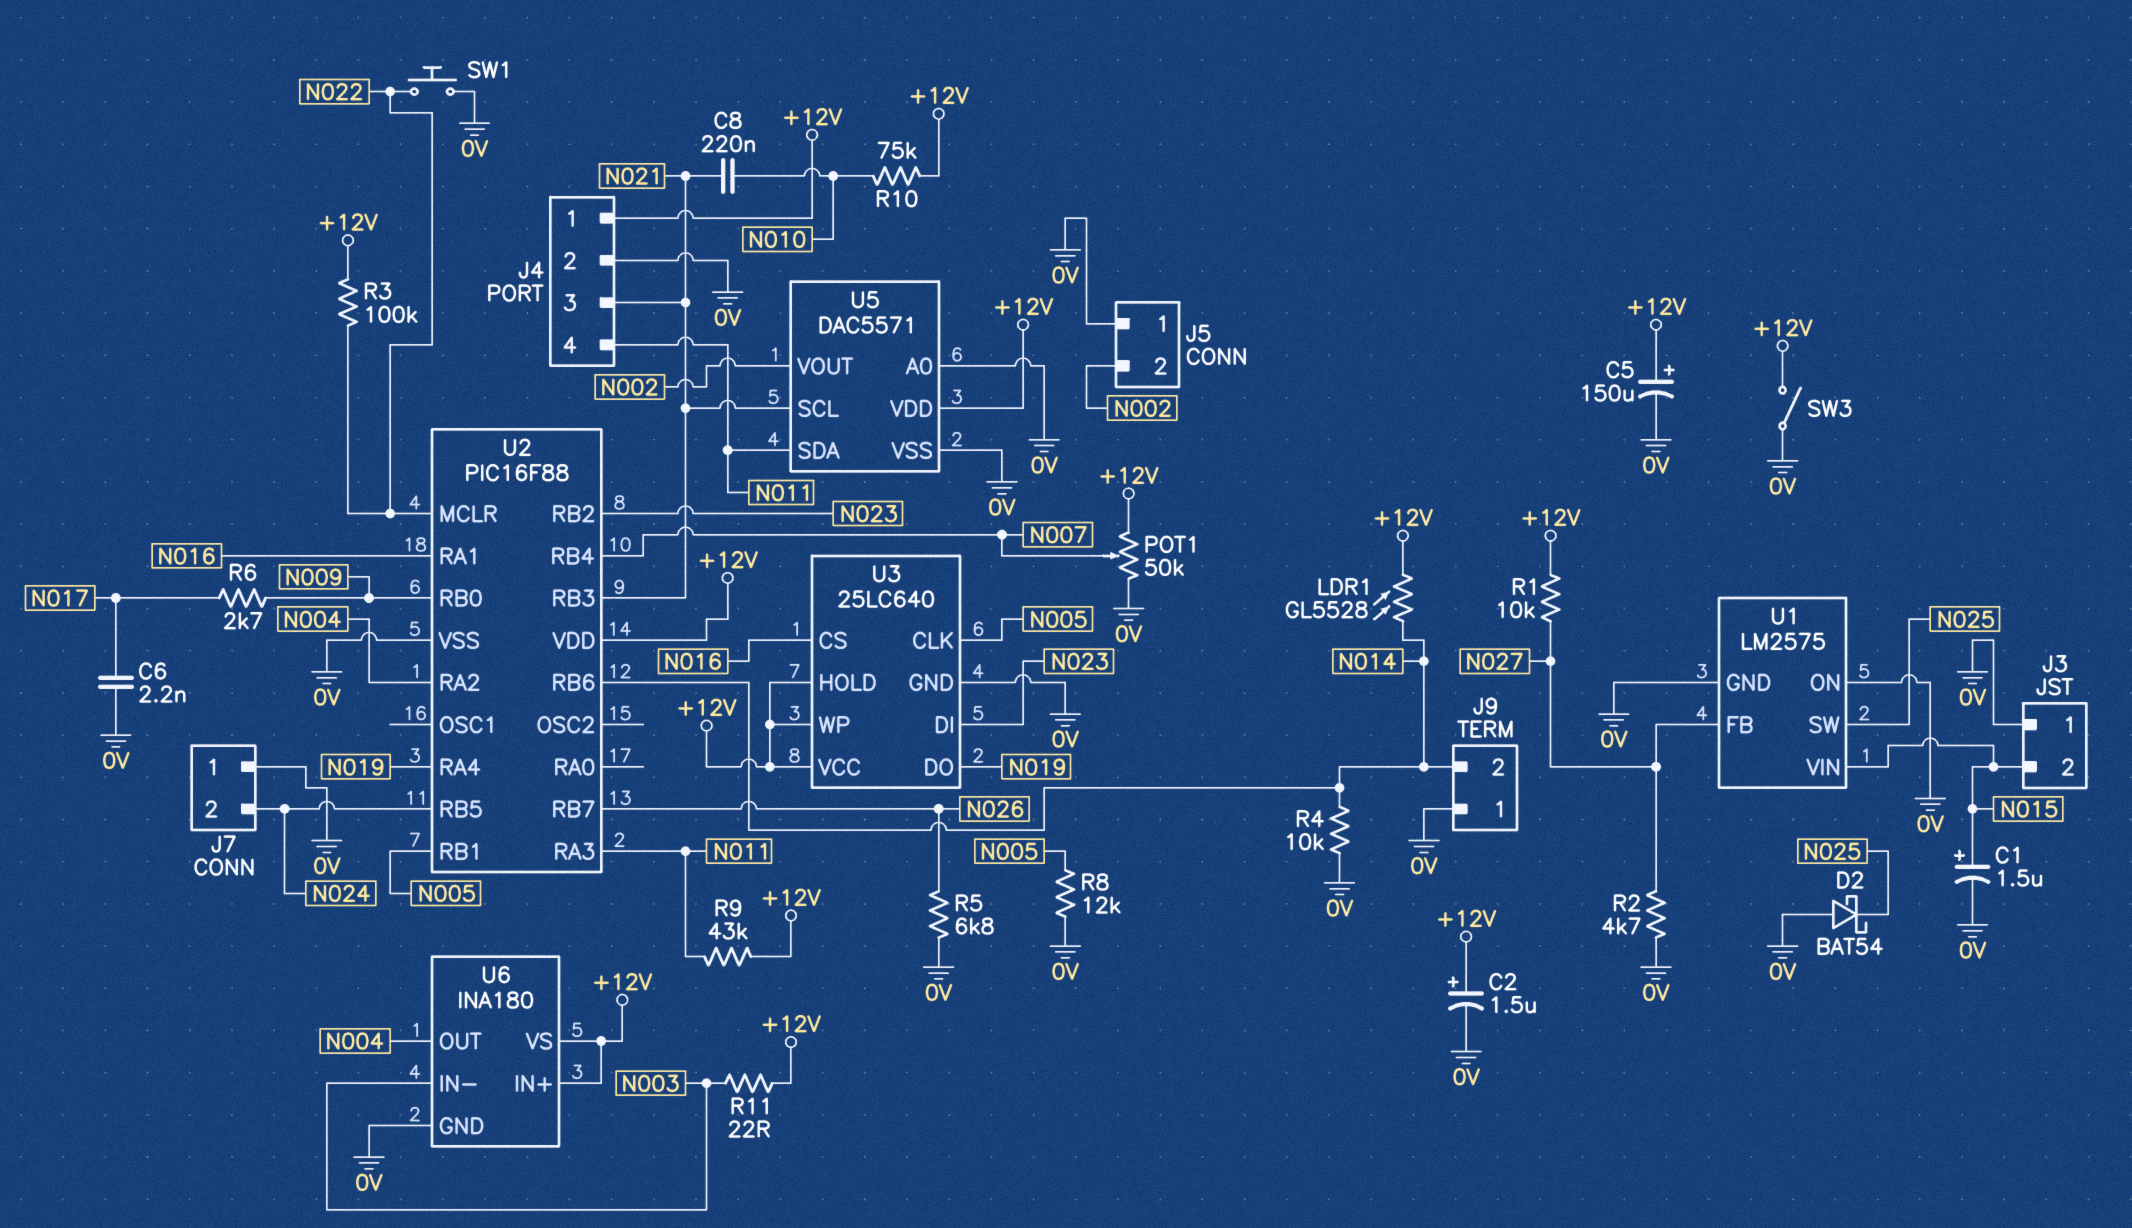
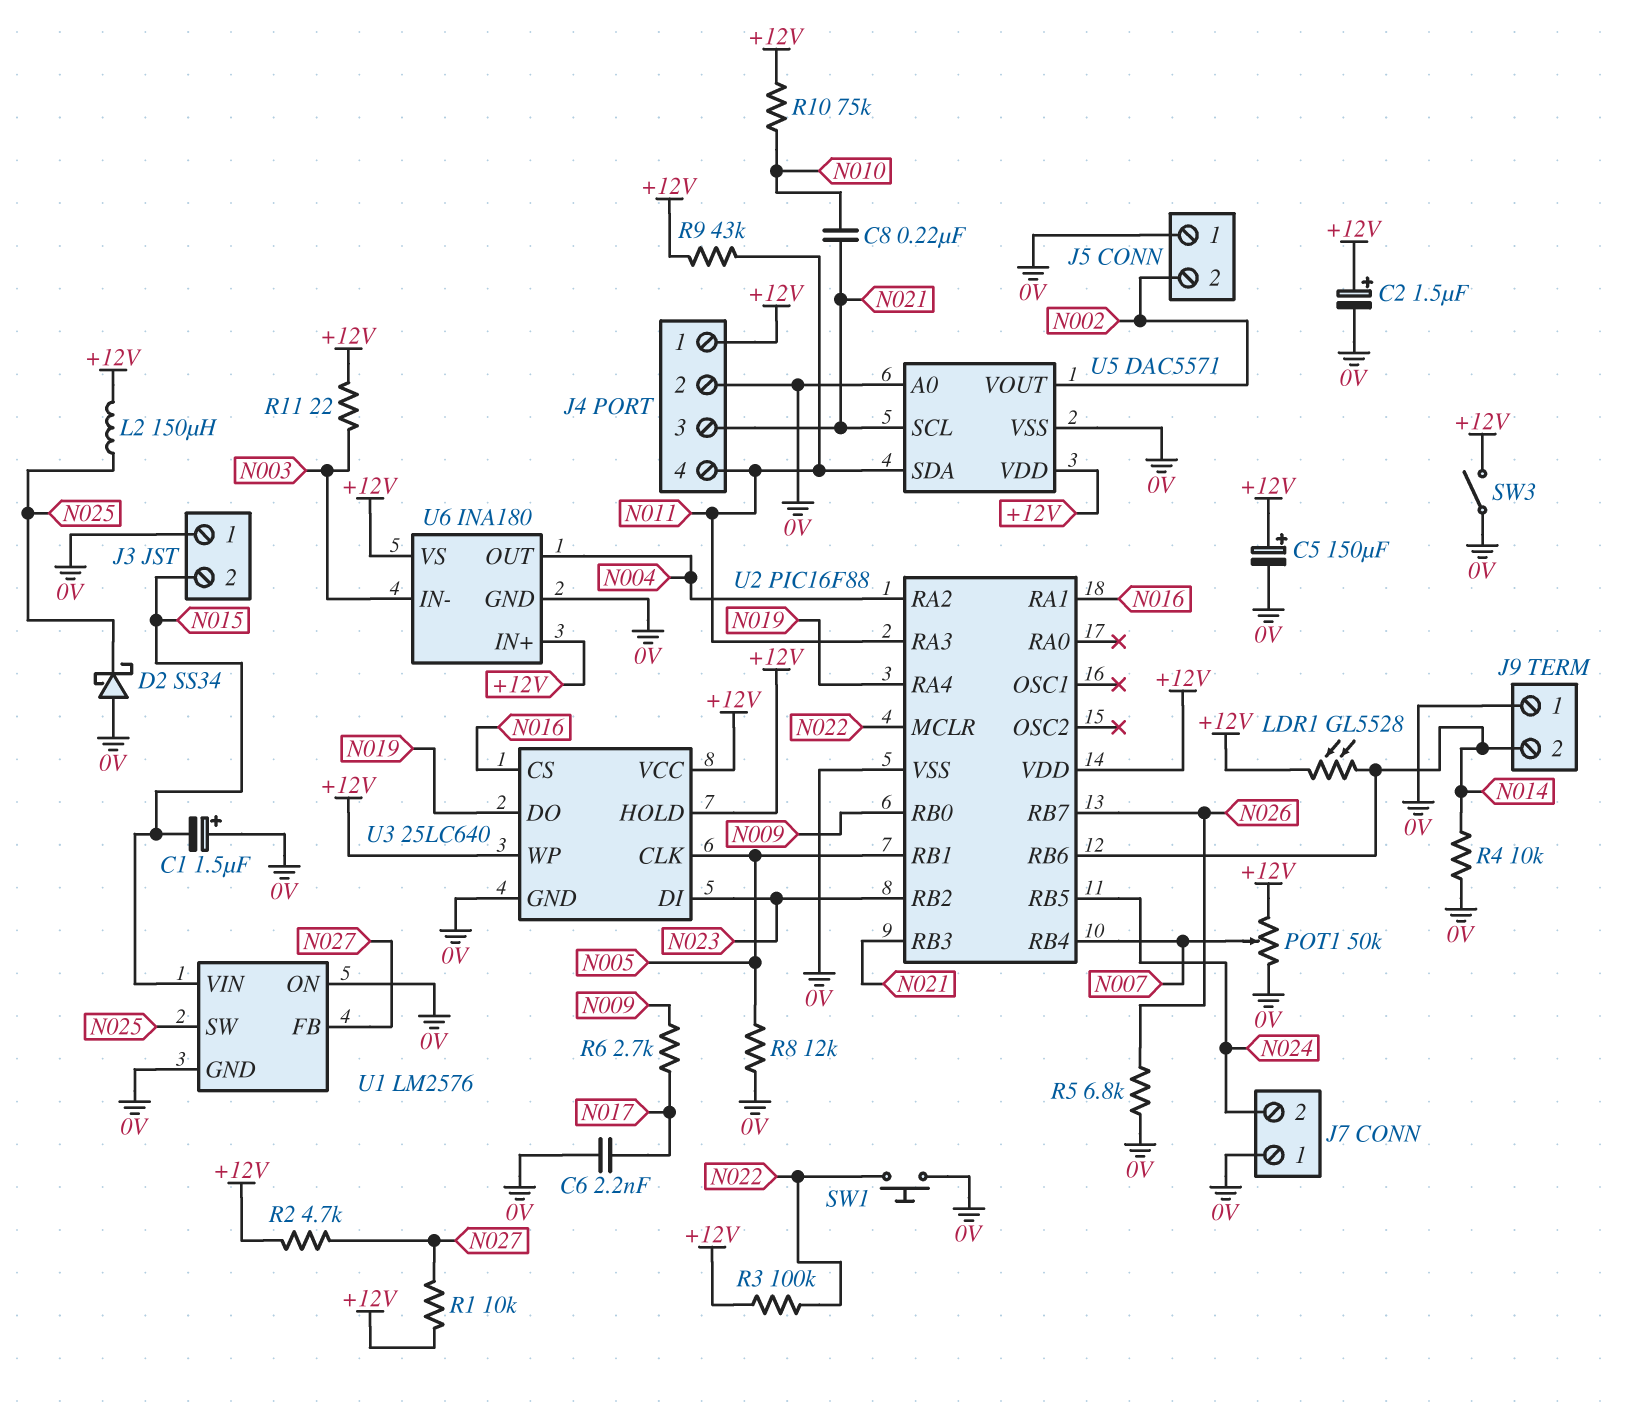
C1: 1.5uF (plus N015, minus 0V) -> 1.5uF (plus 0V, minus N015)
D2: schottky BAT54 (A 0V, K N025) -> schottky SS34 (A 0V, K N025)
L2: none -> 150uH (+12V, N025)
R2: 4.7k (0V, N027) -> 4.7k (+12V, N027)
U1: LM2575 -> LM2576

